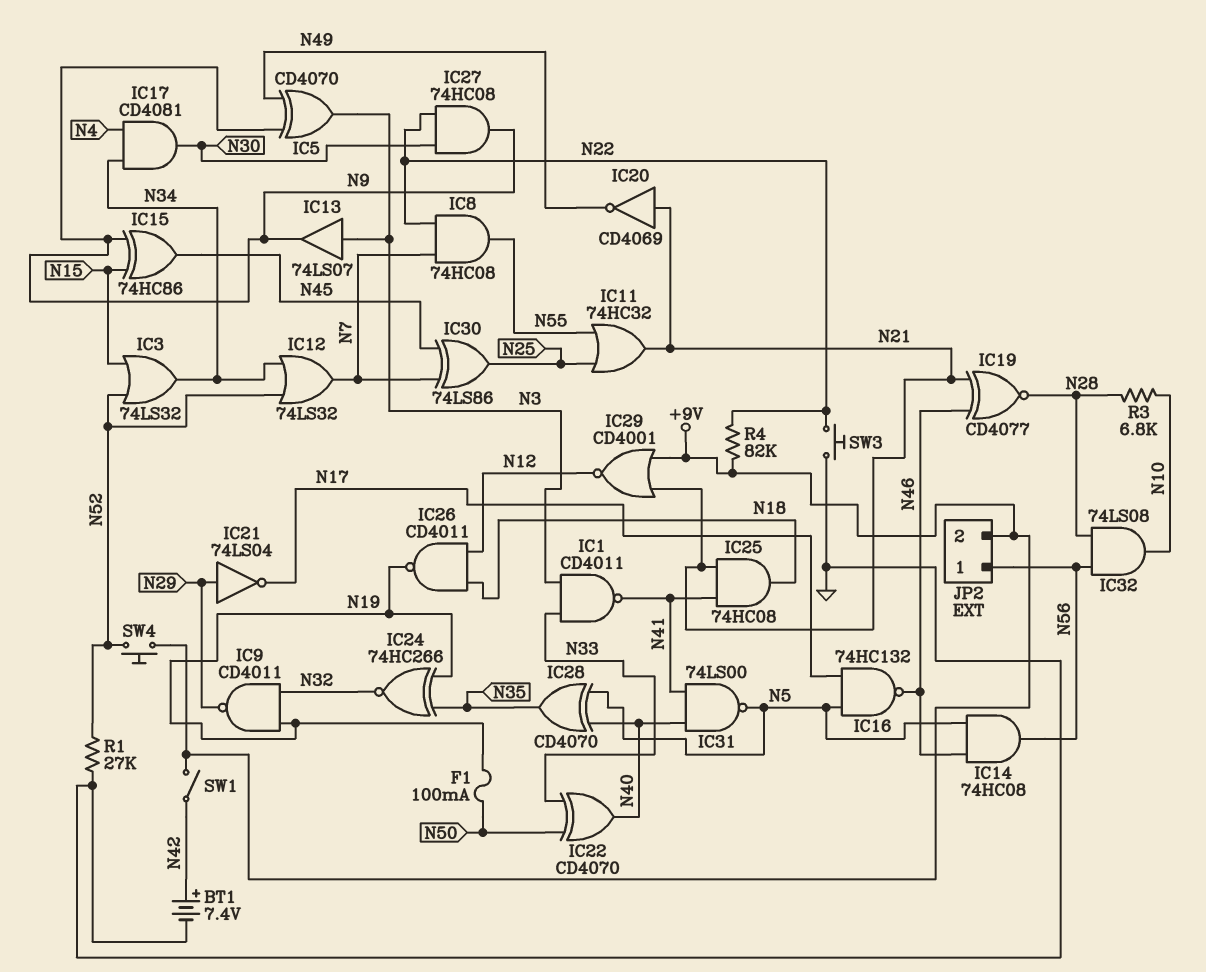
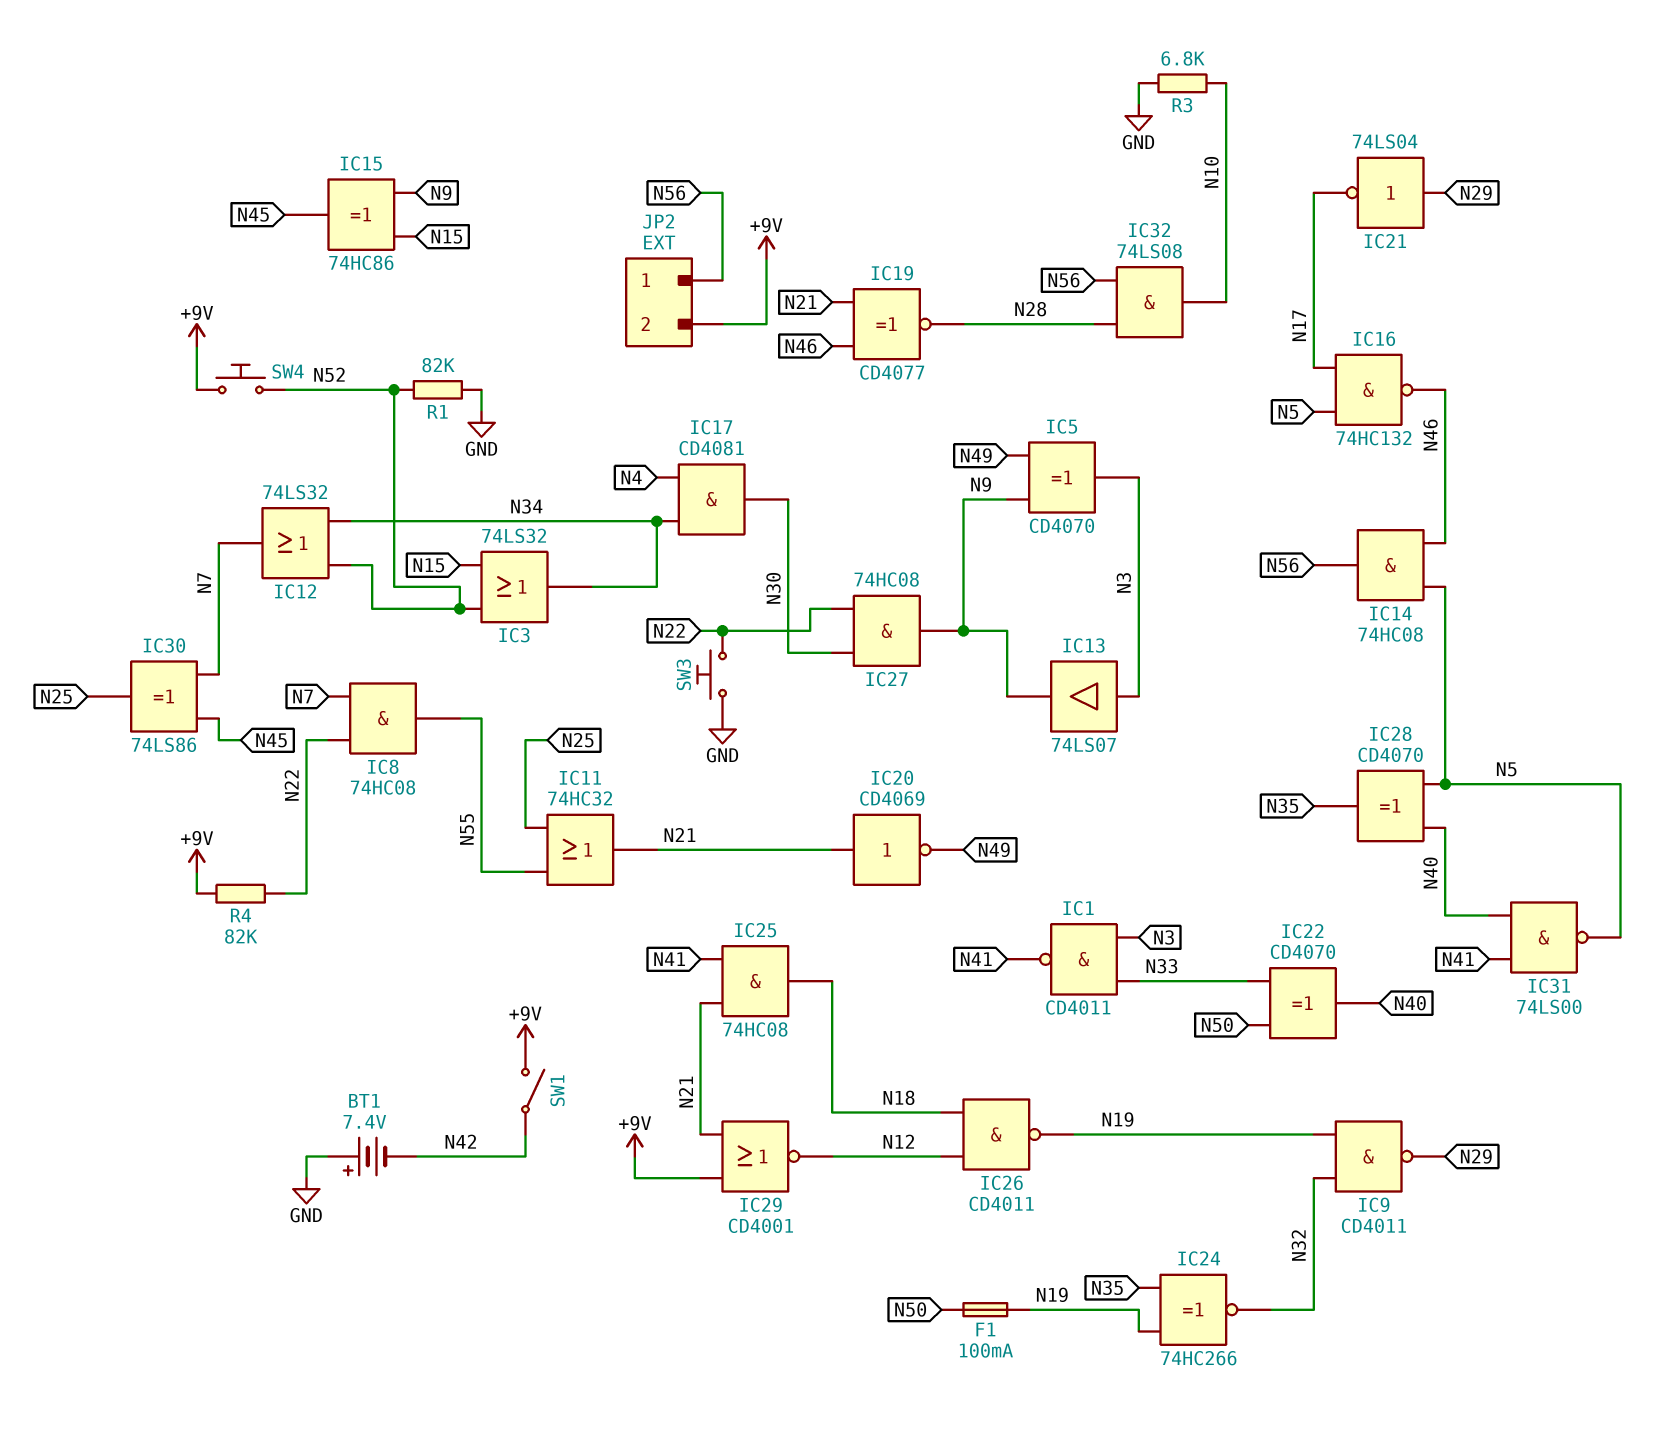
BT1: 7.4V (plus N42, minus GND) -> 7.4V (plus GND, minus N42)
R1: 27k (GND, N52) -> 82k (GND, N52)
R3: 6.8k (N10, N28) -> 6.8k (GND, N10)

